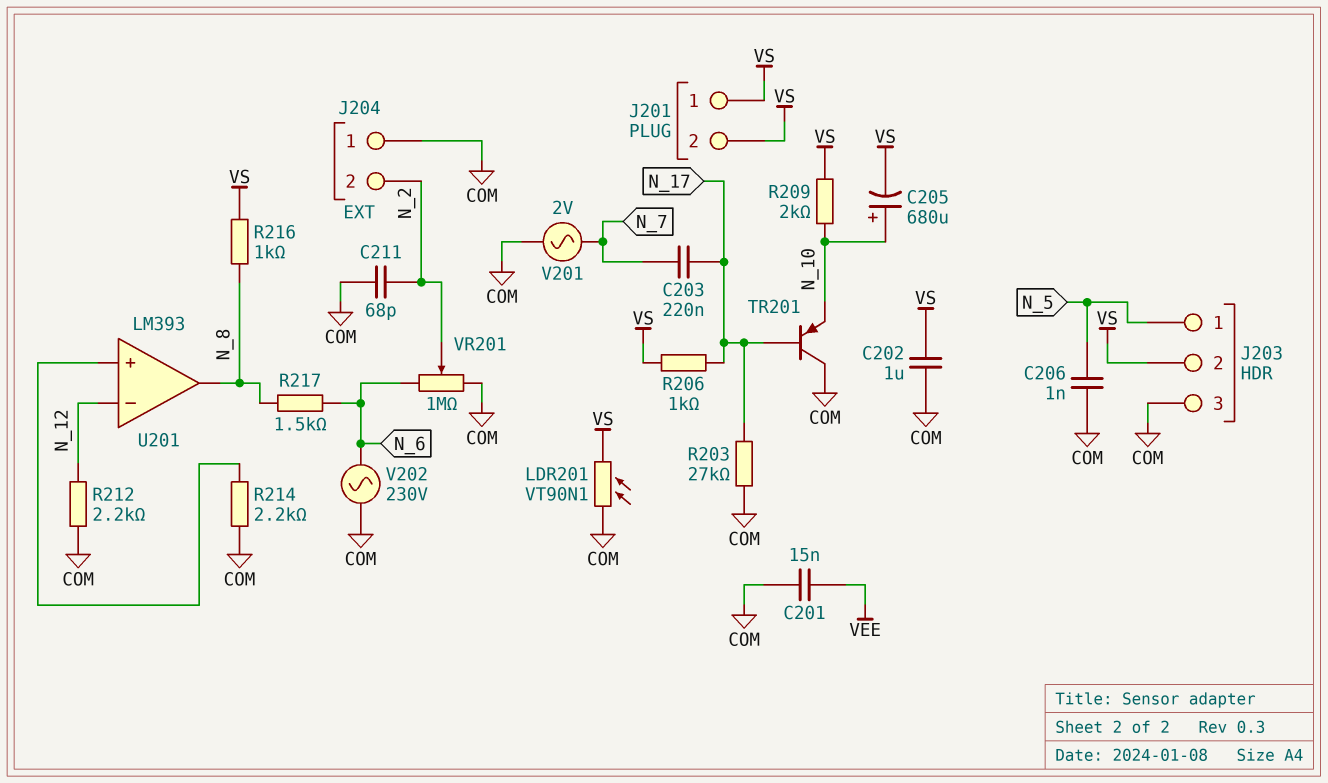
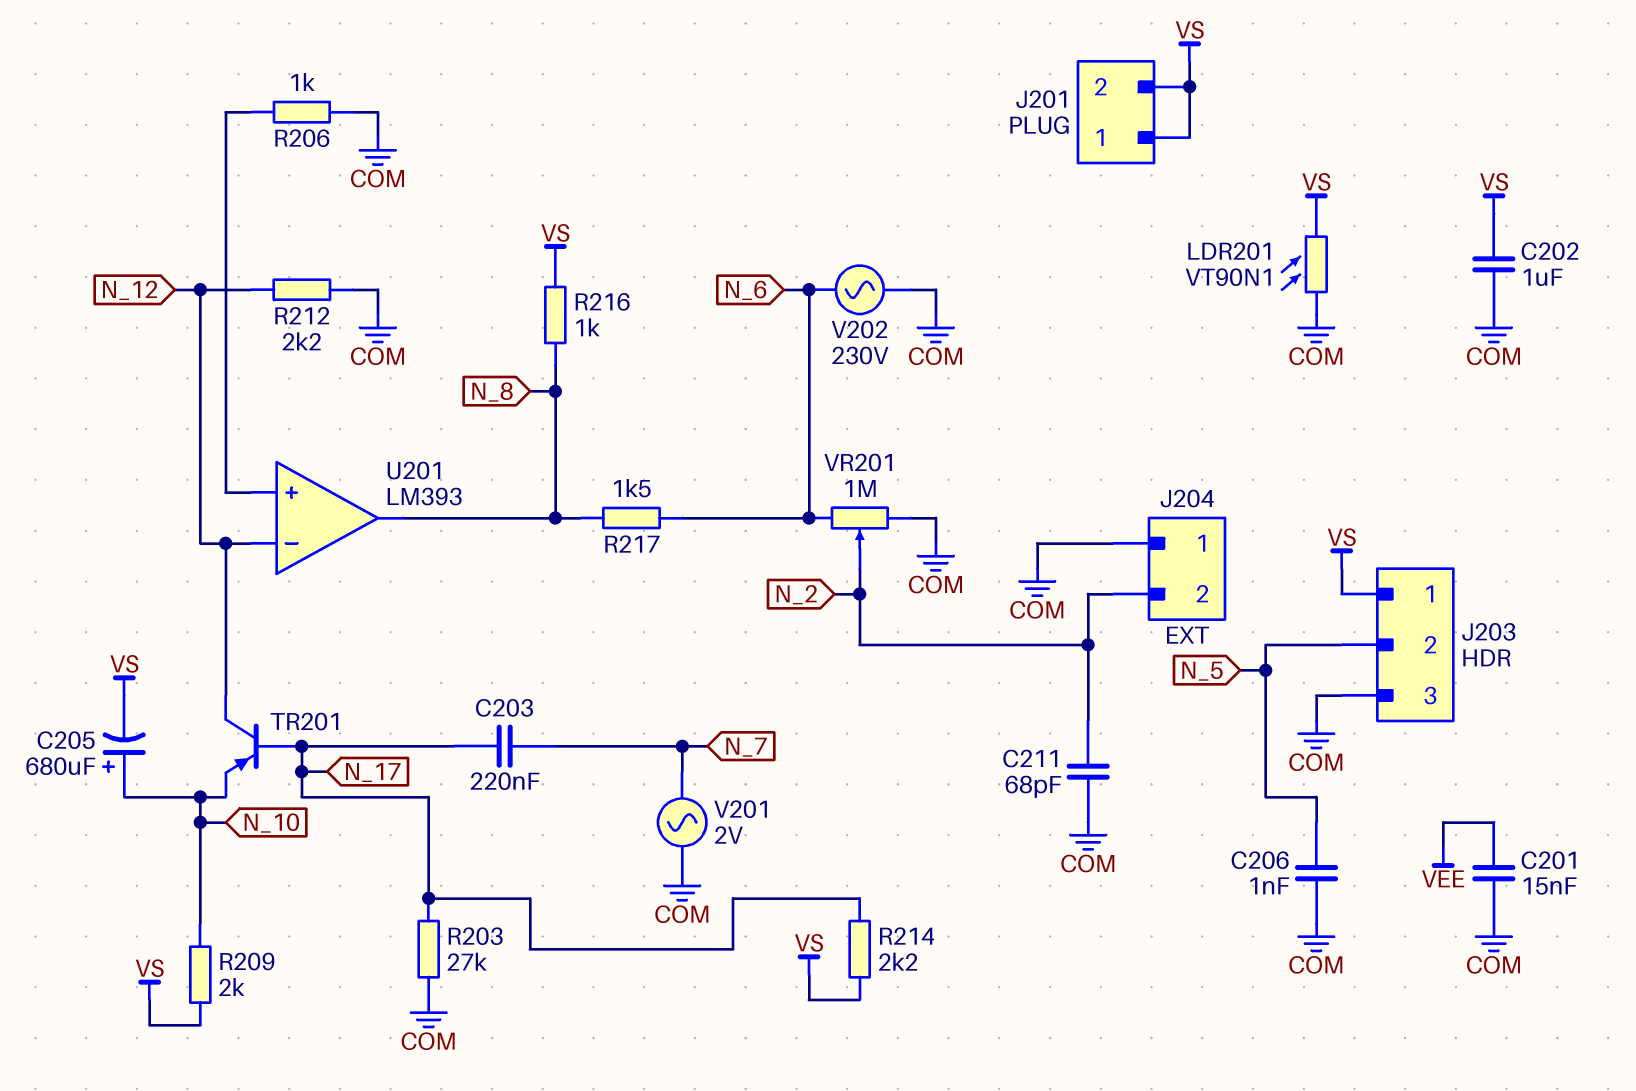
J203 pin 1: N_5 -> VS
J203 pin 2: VS -> N_5
R206: 1k (N_17, VS) -> 1k (COM, U201/in+)
R214: 2.2k (COM, U201/in+) -> 2.2k (N_17, VS)
TR201: PNP (B N_17, C COM, E N_10) -> PNP (B N_17, C N_12, E N_10)

